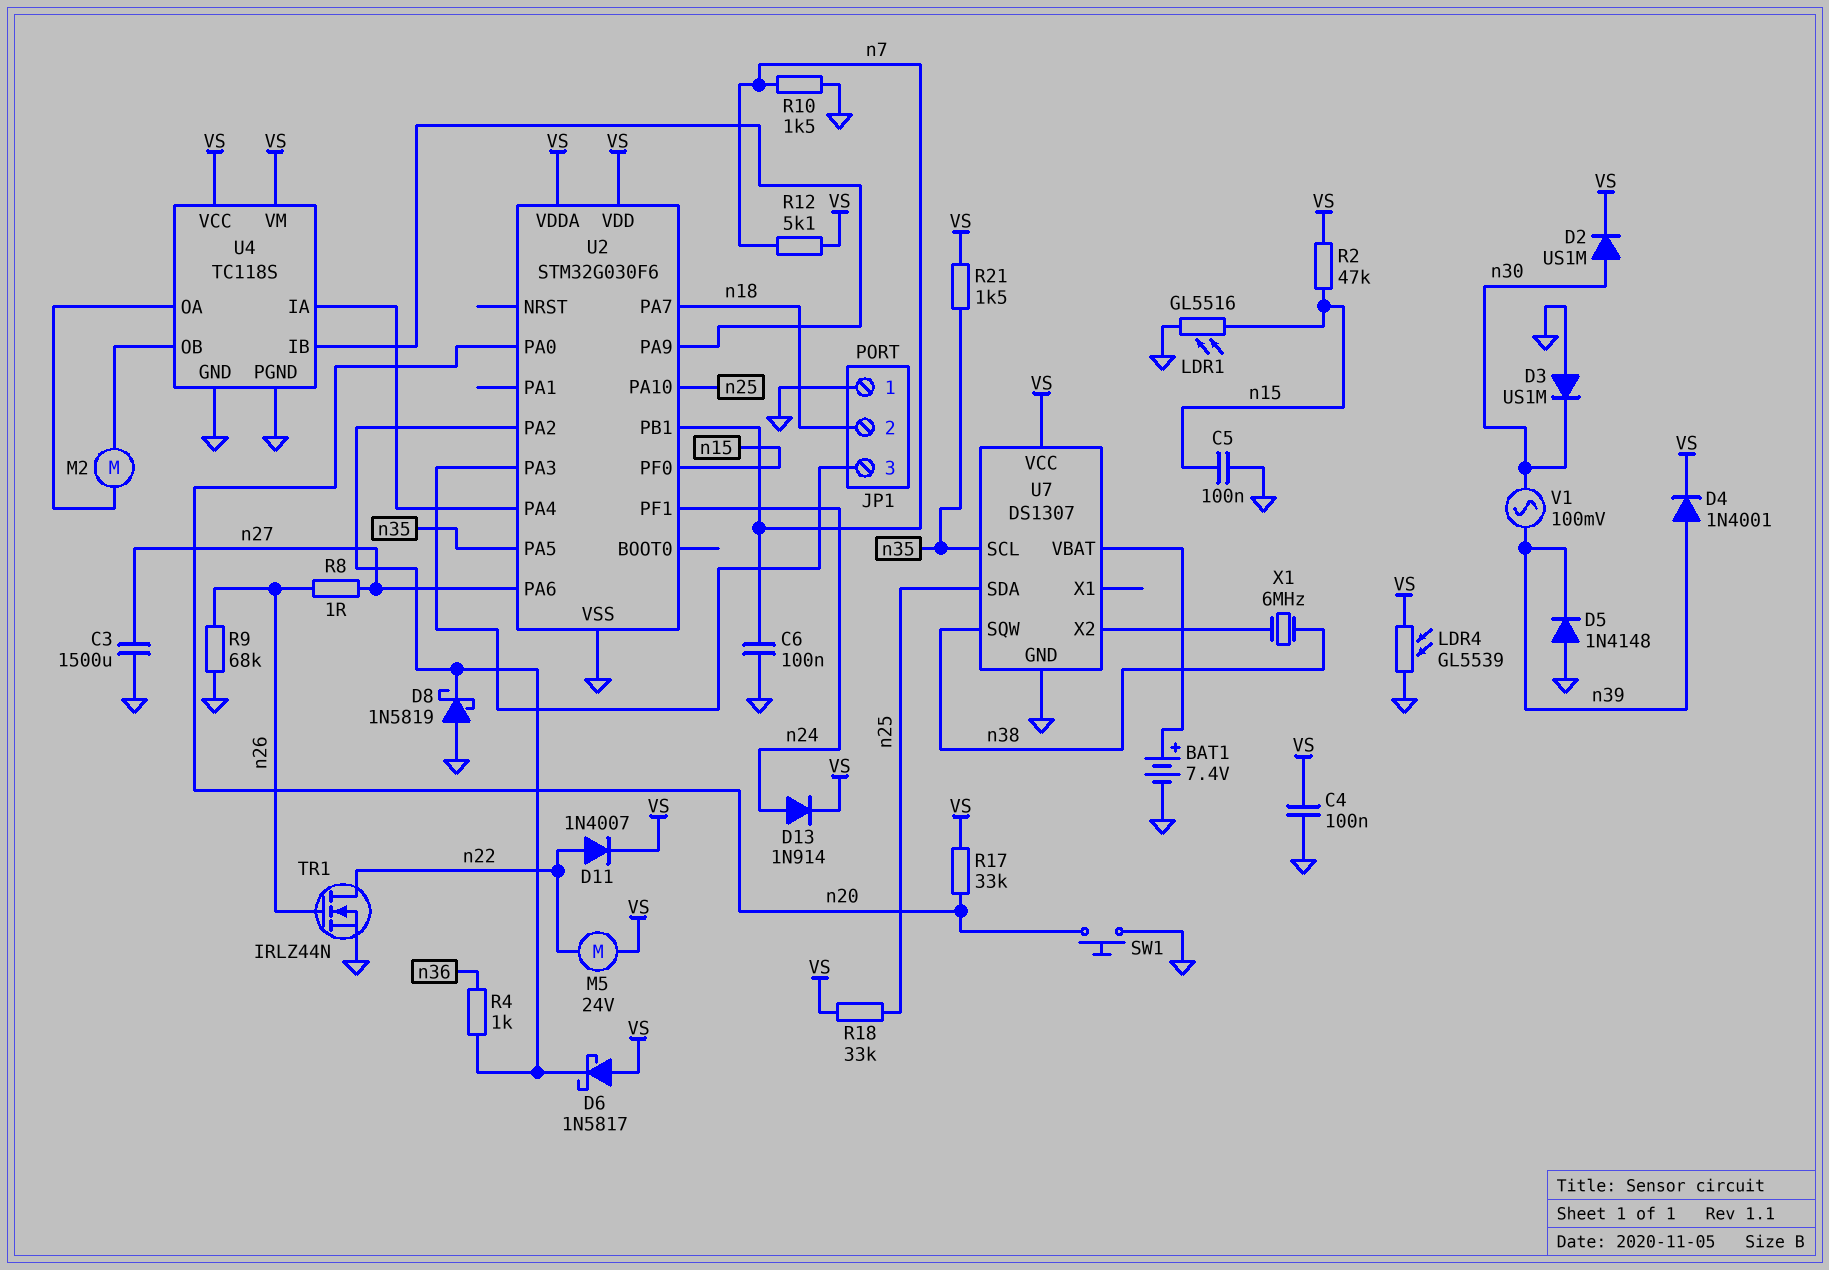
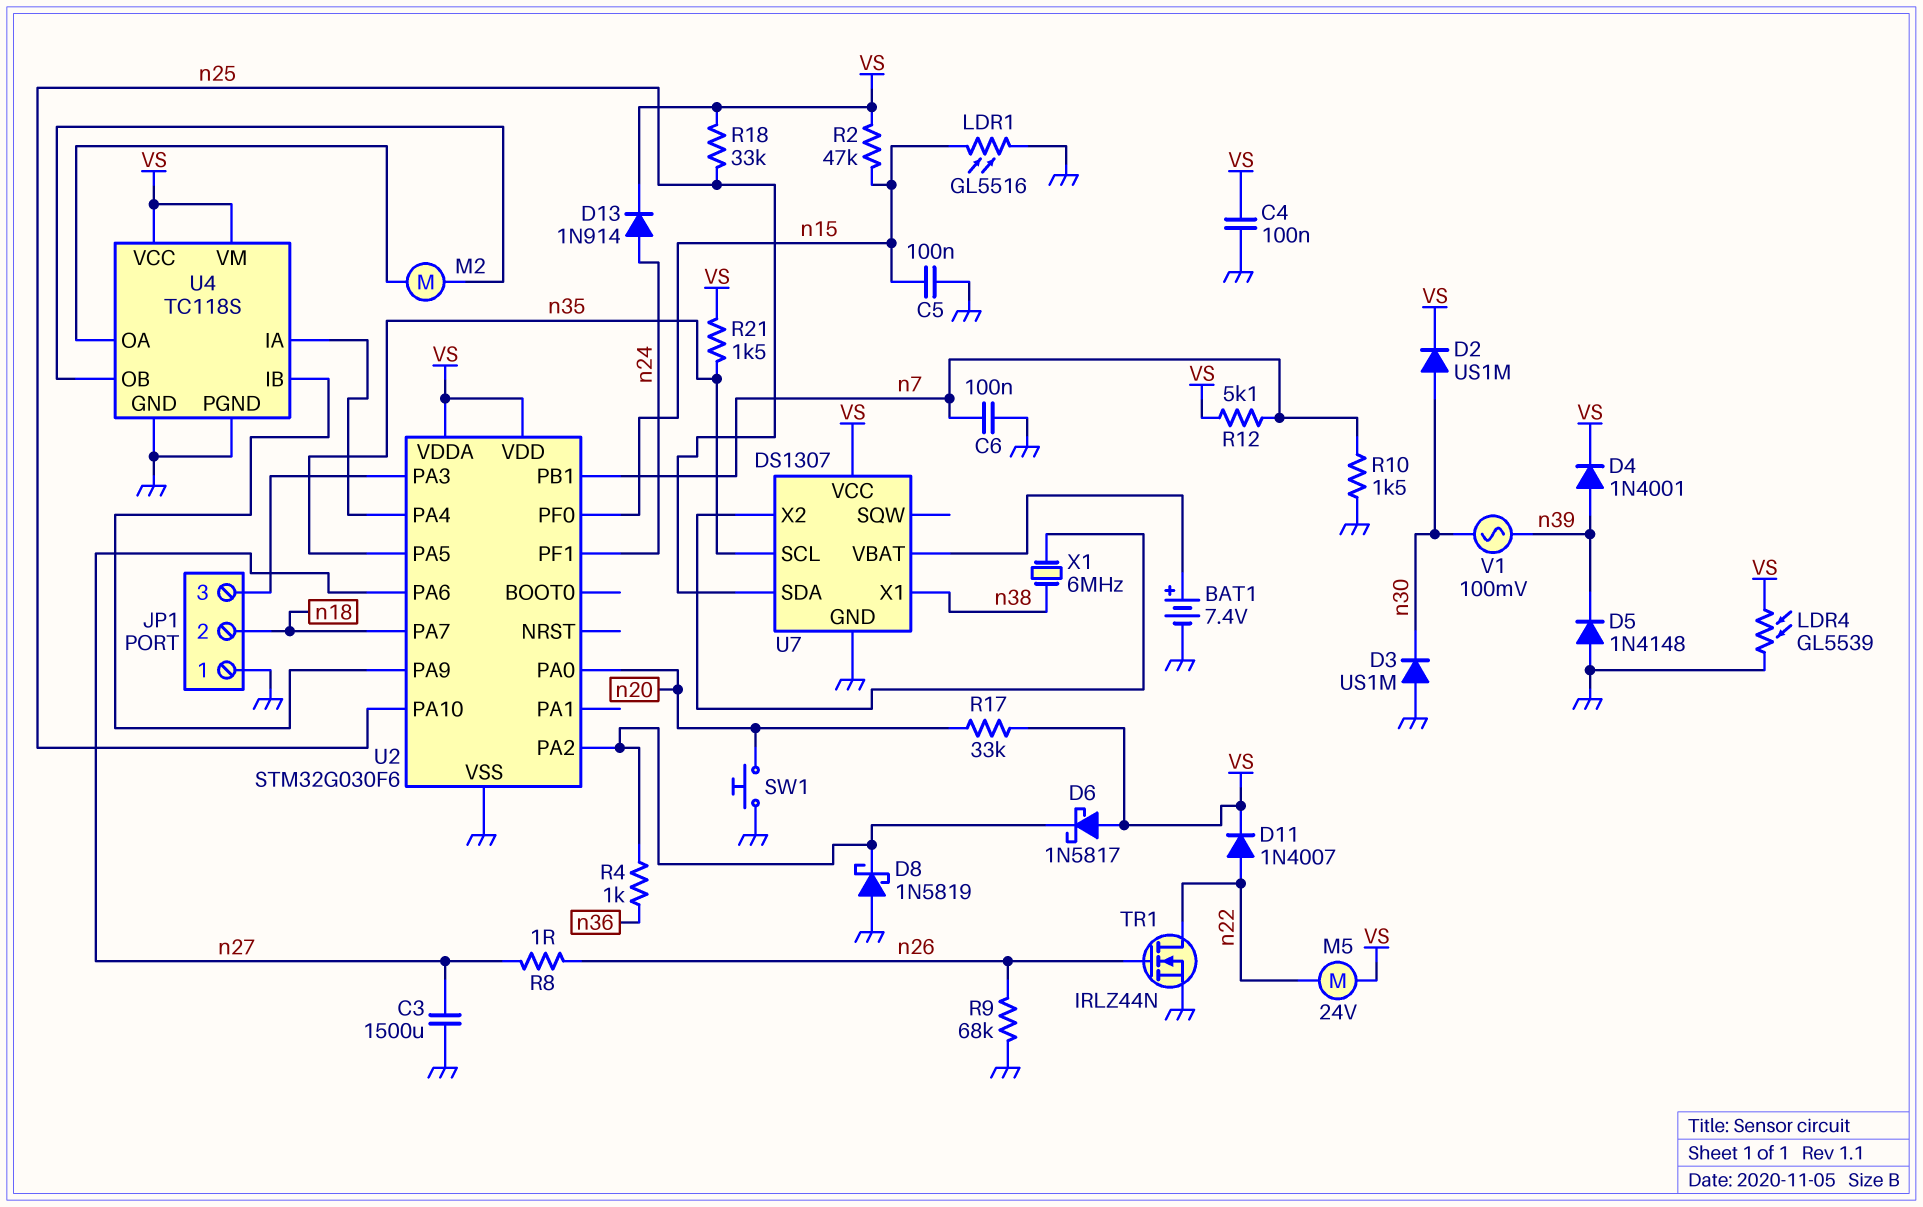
U7 pin SQW: n38 -> none
U7 pin X1: none -> n38

